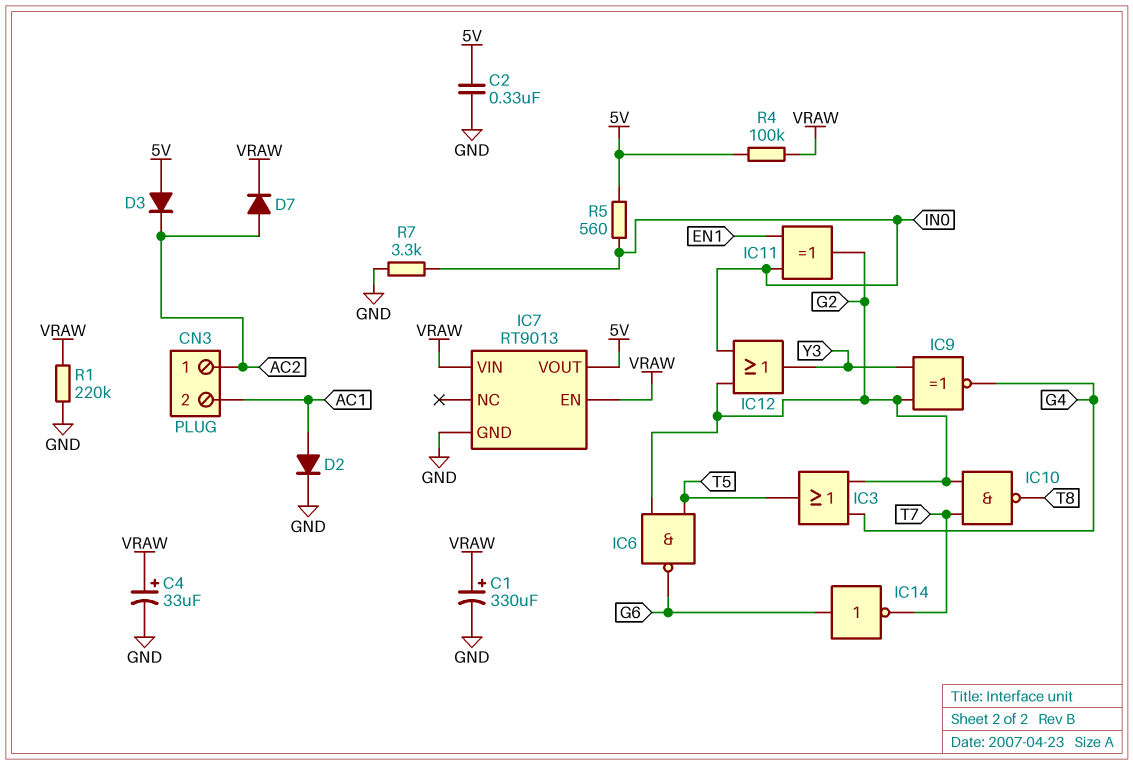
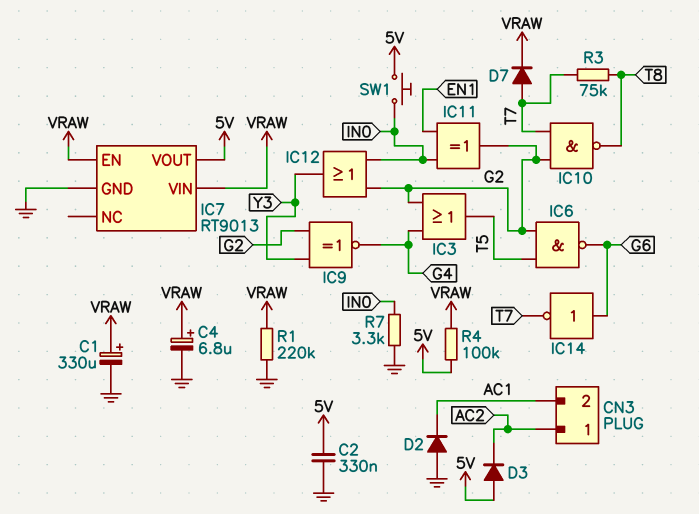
C4: 33uF (plus VRAW, minus GND) -> 6.8uF (plus VRAW, minus GND)
D2: diode (A AC1, K GND) -> diode (A GND, K AC1)
D7: diode (A AC2, K VRAW) -> diode (A T7, K VRAW)
R3: none -> 75k (T7, T8)
R5: 560 (5V, IN0) -> none
SW1: none -> button (5V, IN0)

